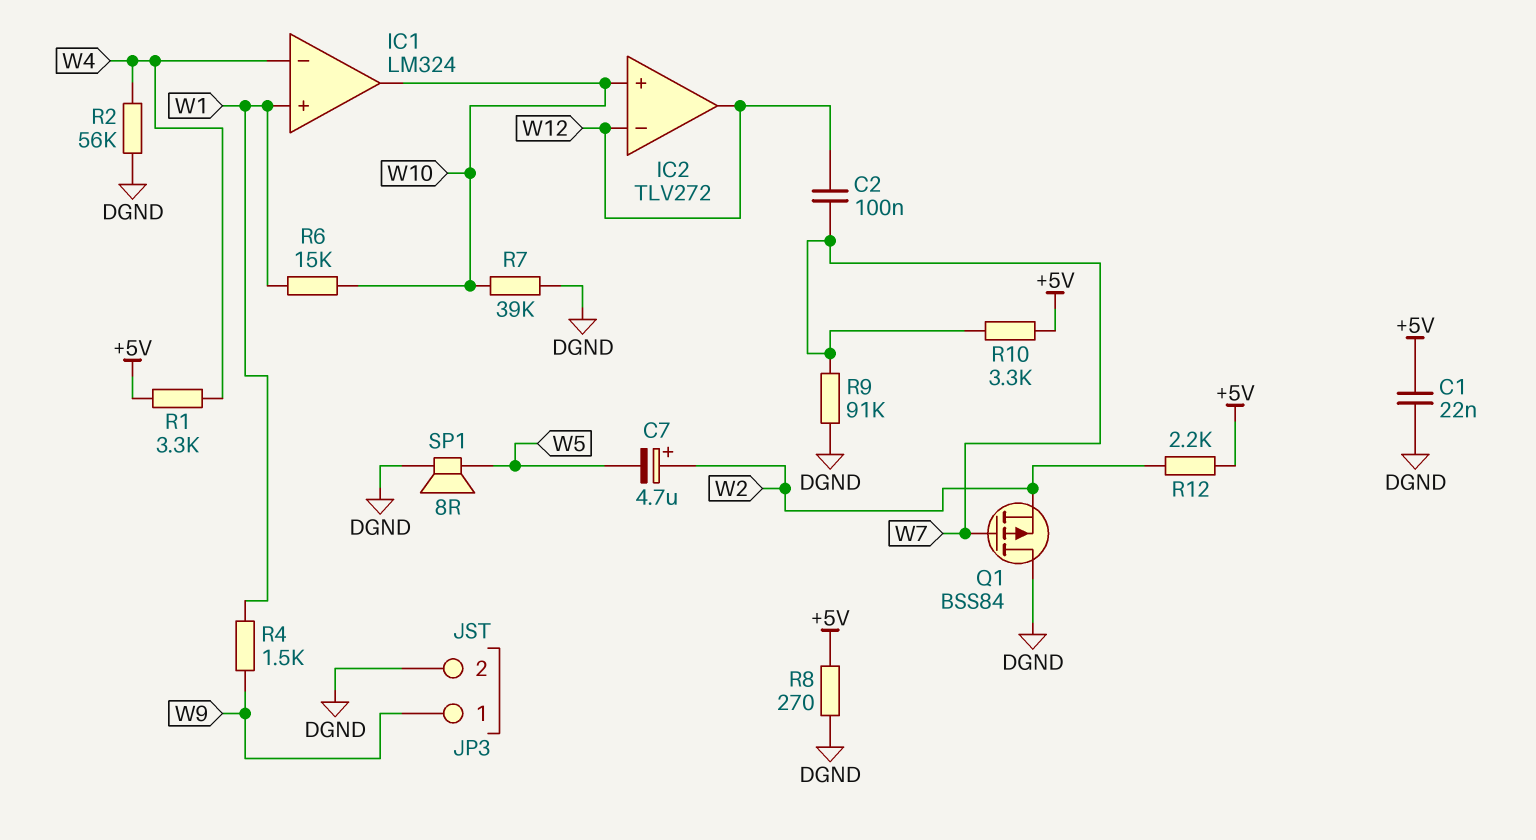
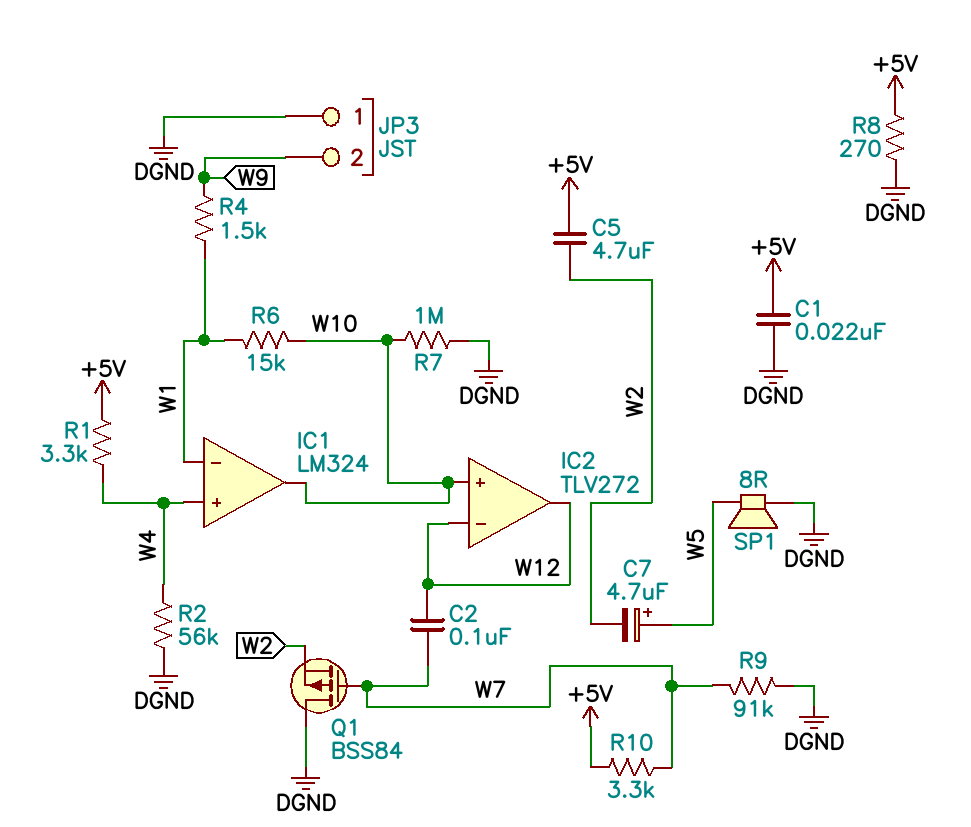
C5: none -> 4.7uF (+5V, W2)
C7: 4.7uF (plus W2, minus W5) -> 4.7uF (plus W5, minus W2)
IC1 pin in+: W1 -> W4
IC1 pin in-: W4 -> W1
JP3 pin 1: W9 -> DGND
JP3 pin 2: DGND -> W9
R7: 39k (DGND, W10) -> 1M (DGND, W10)
R12: 2.2k (+5V, W2) -> none

